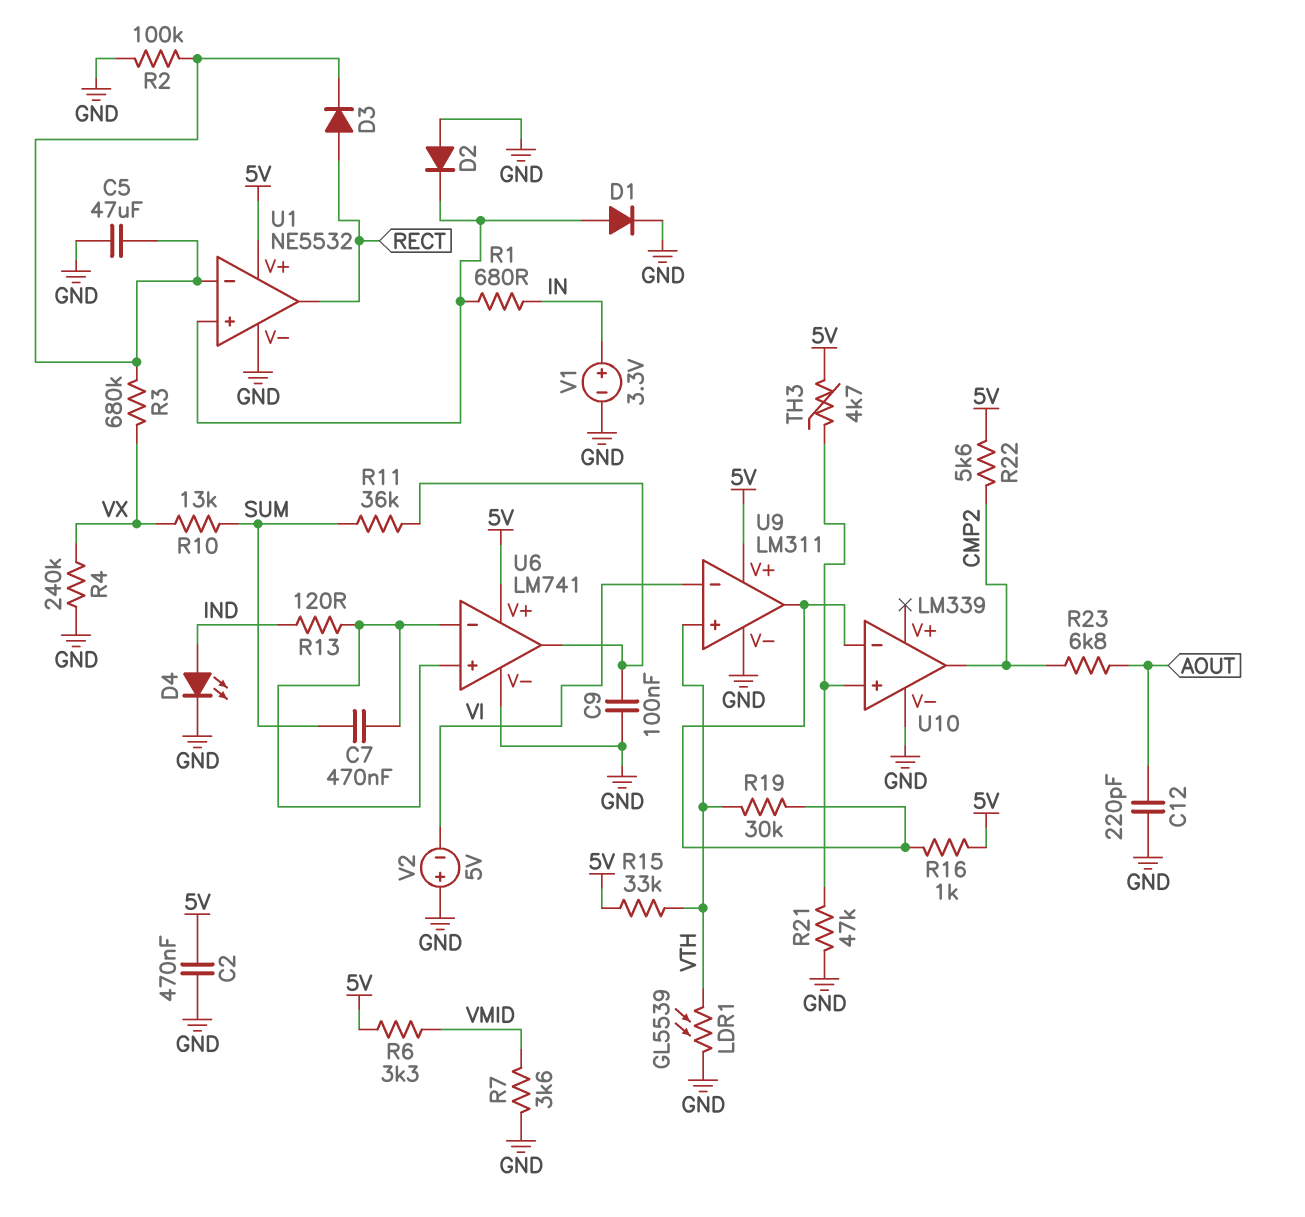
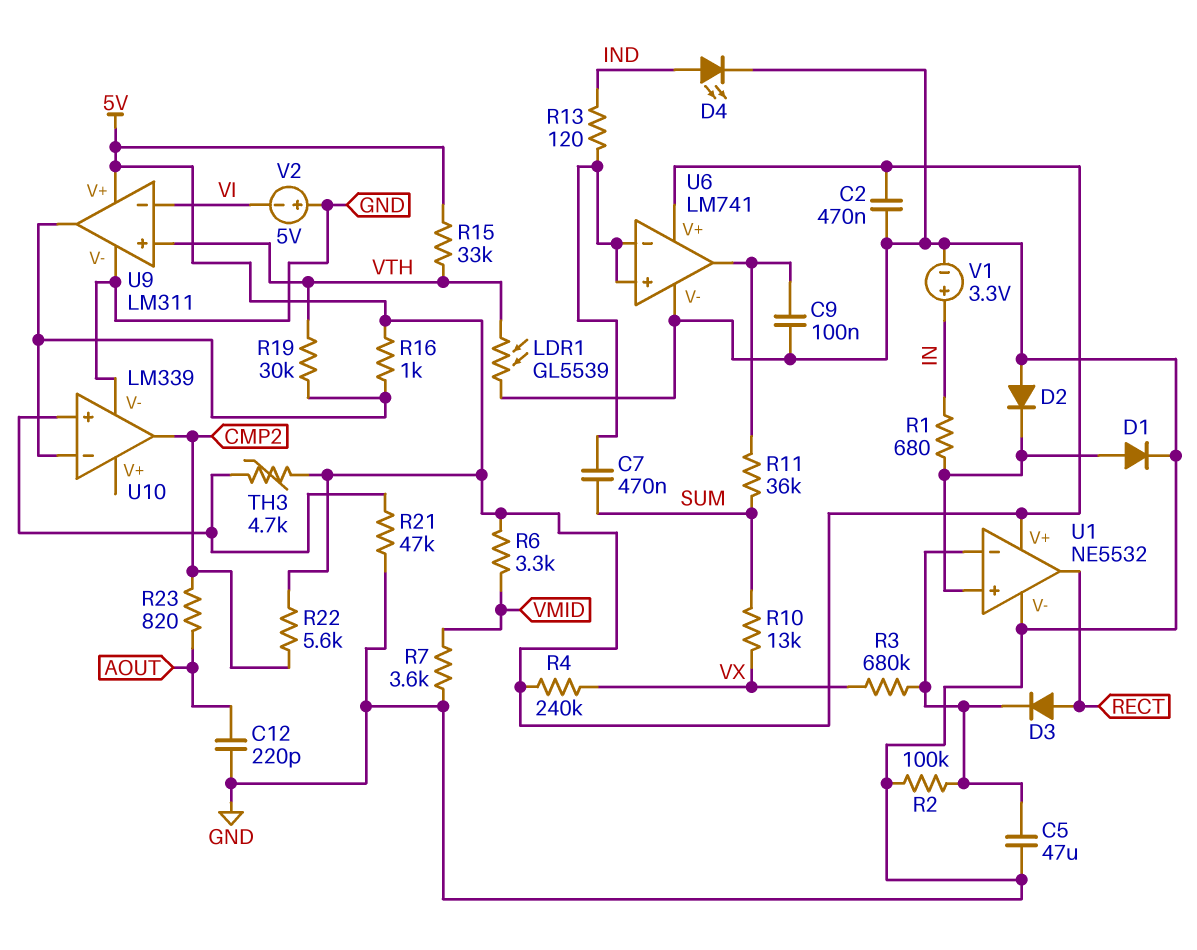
R4: 240k (GND, VX) -> 240k (5V, VX)
R23: 6.8k (AOUT, CMP2) -> 820 (AOUT, CMP2)

